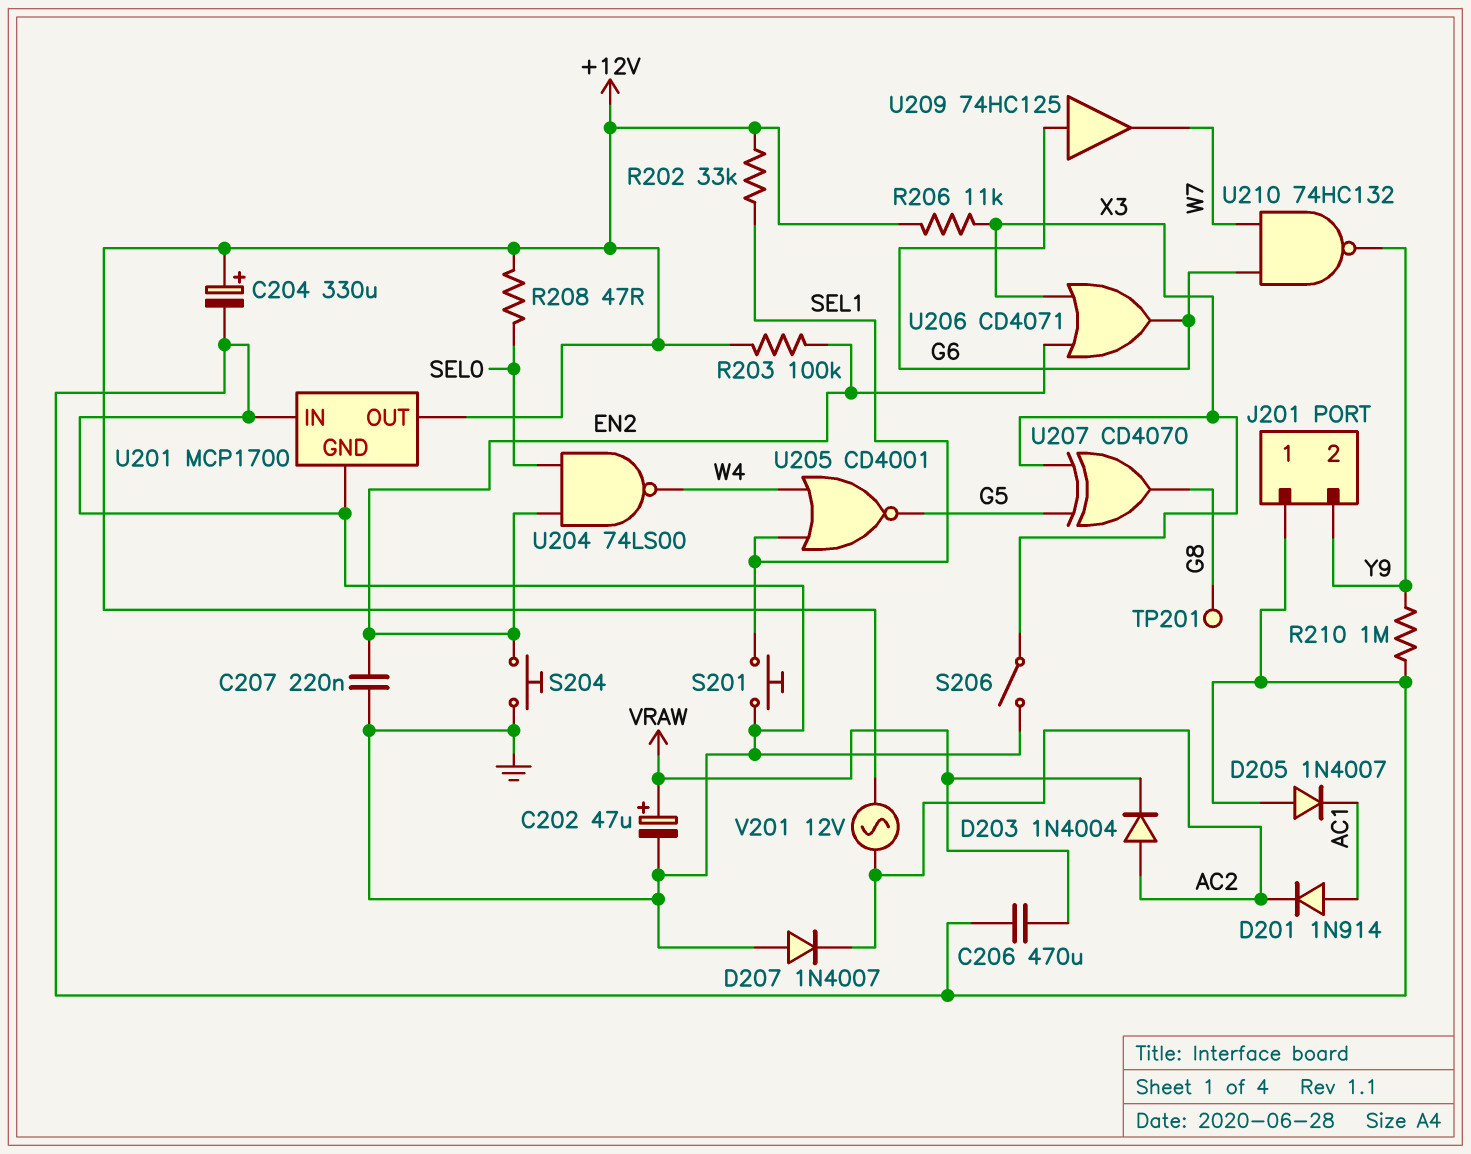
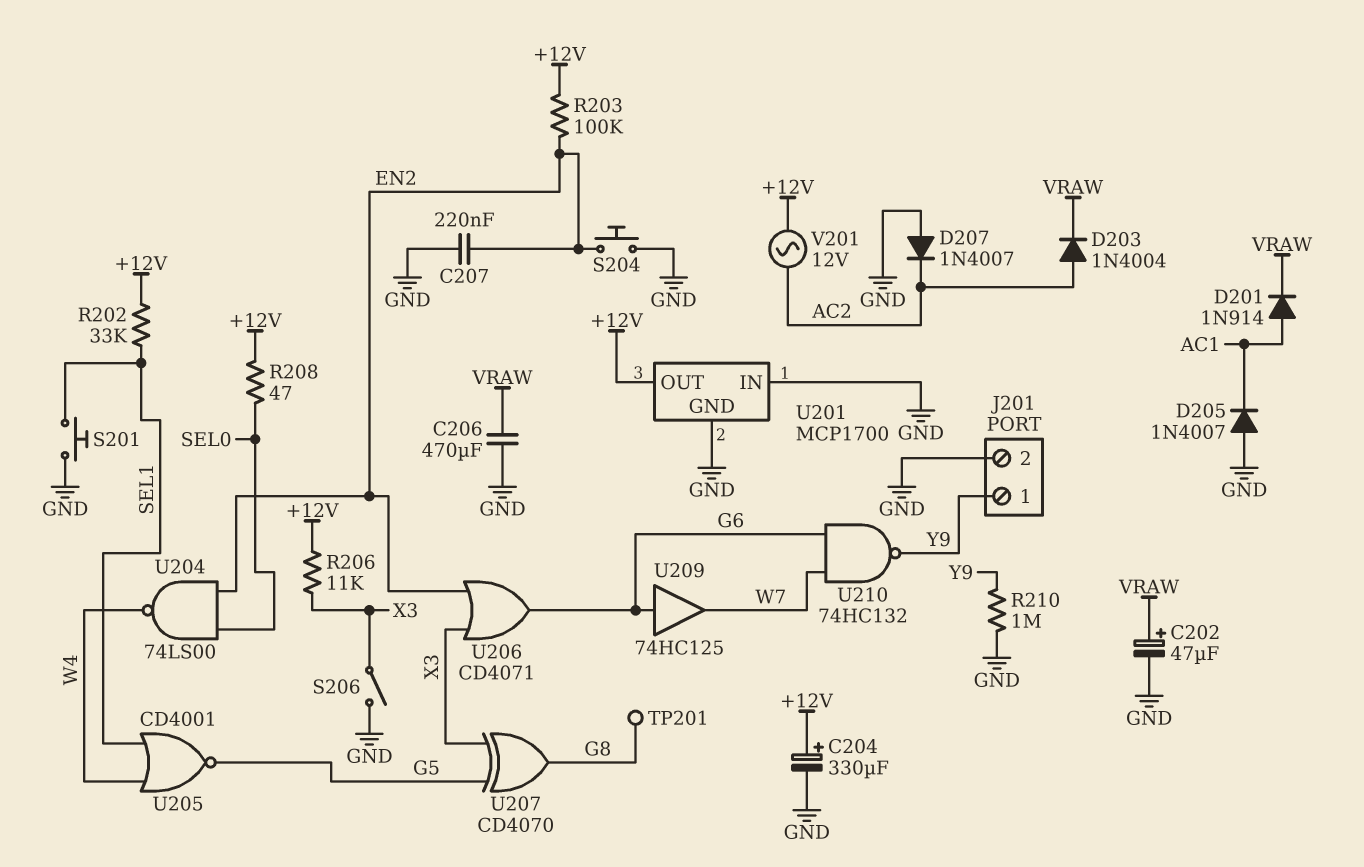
D201: diode 1N914 (A AC1, K AC2) -> diode 1N914 (A AC1, K VRAW)
J201 pin 1: GND -> Y9
J201 pin 2: Y9 -> GND

